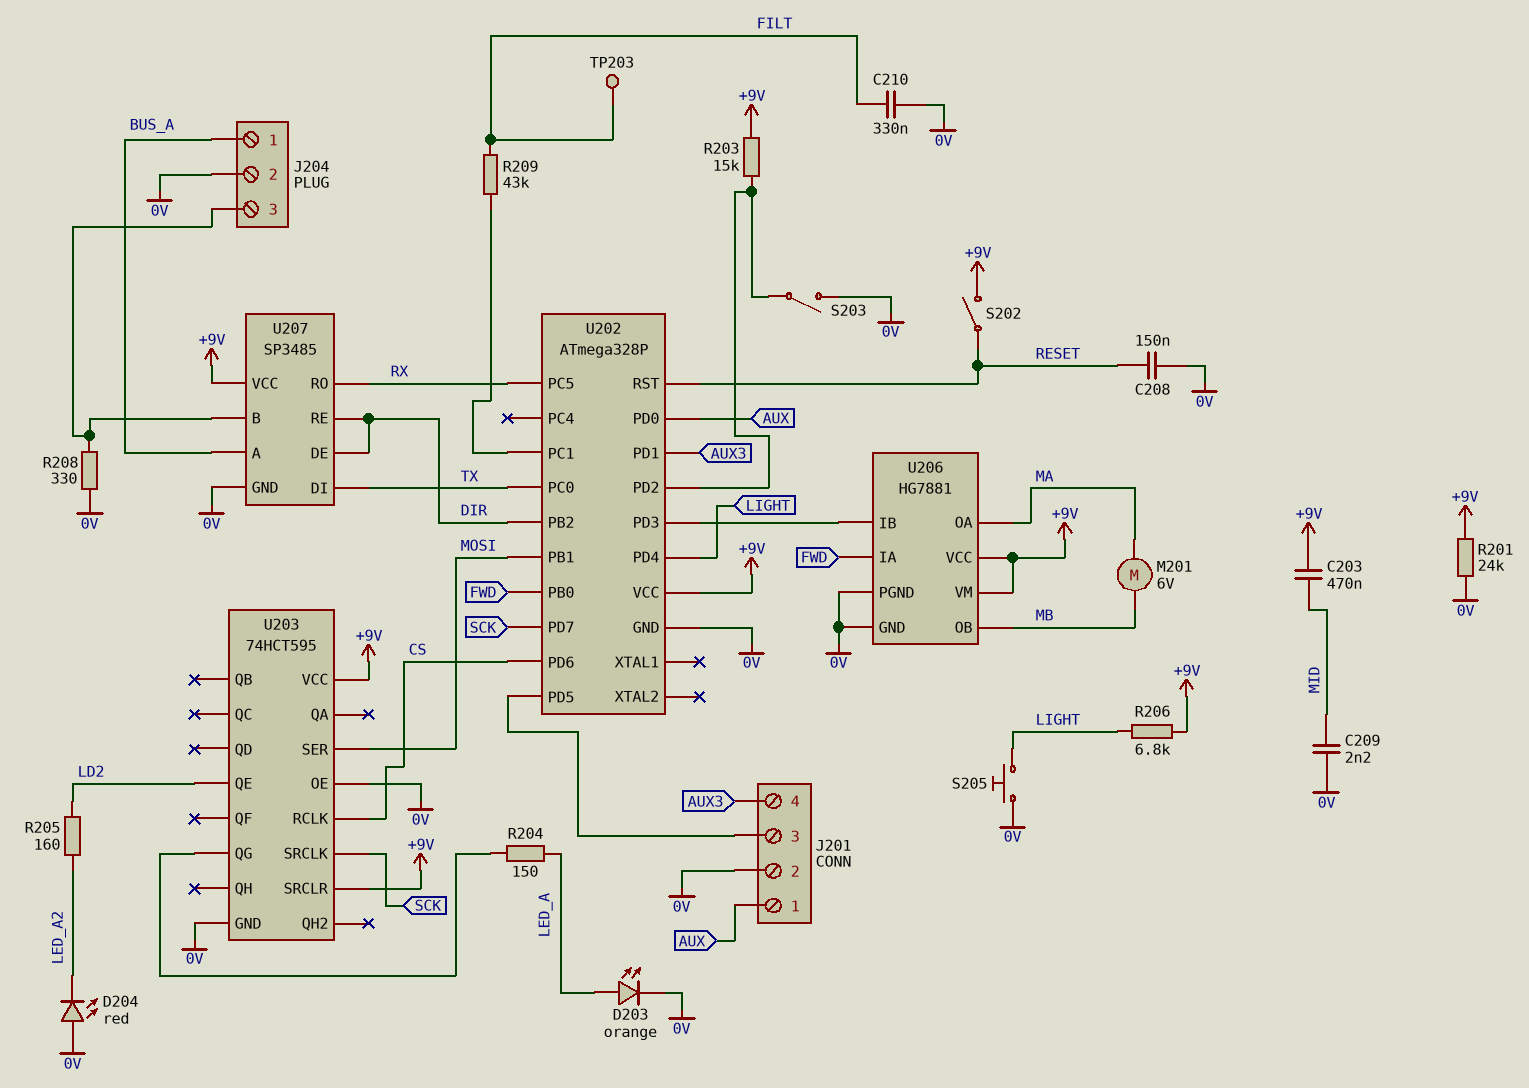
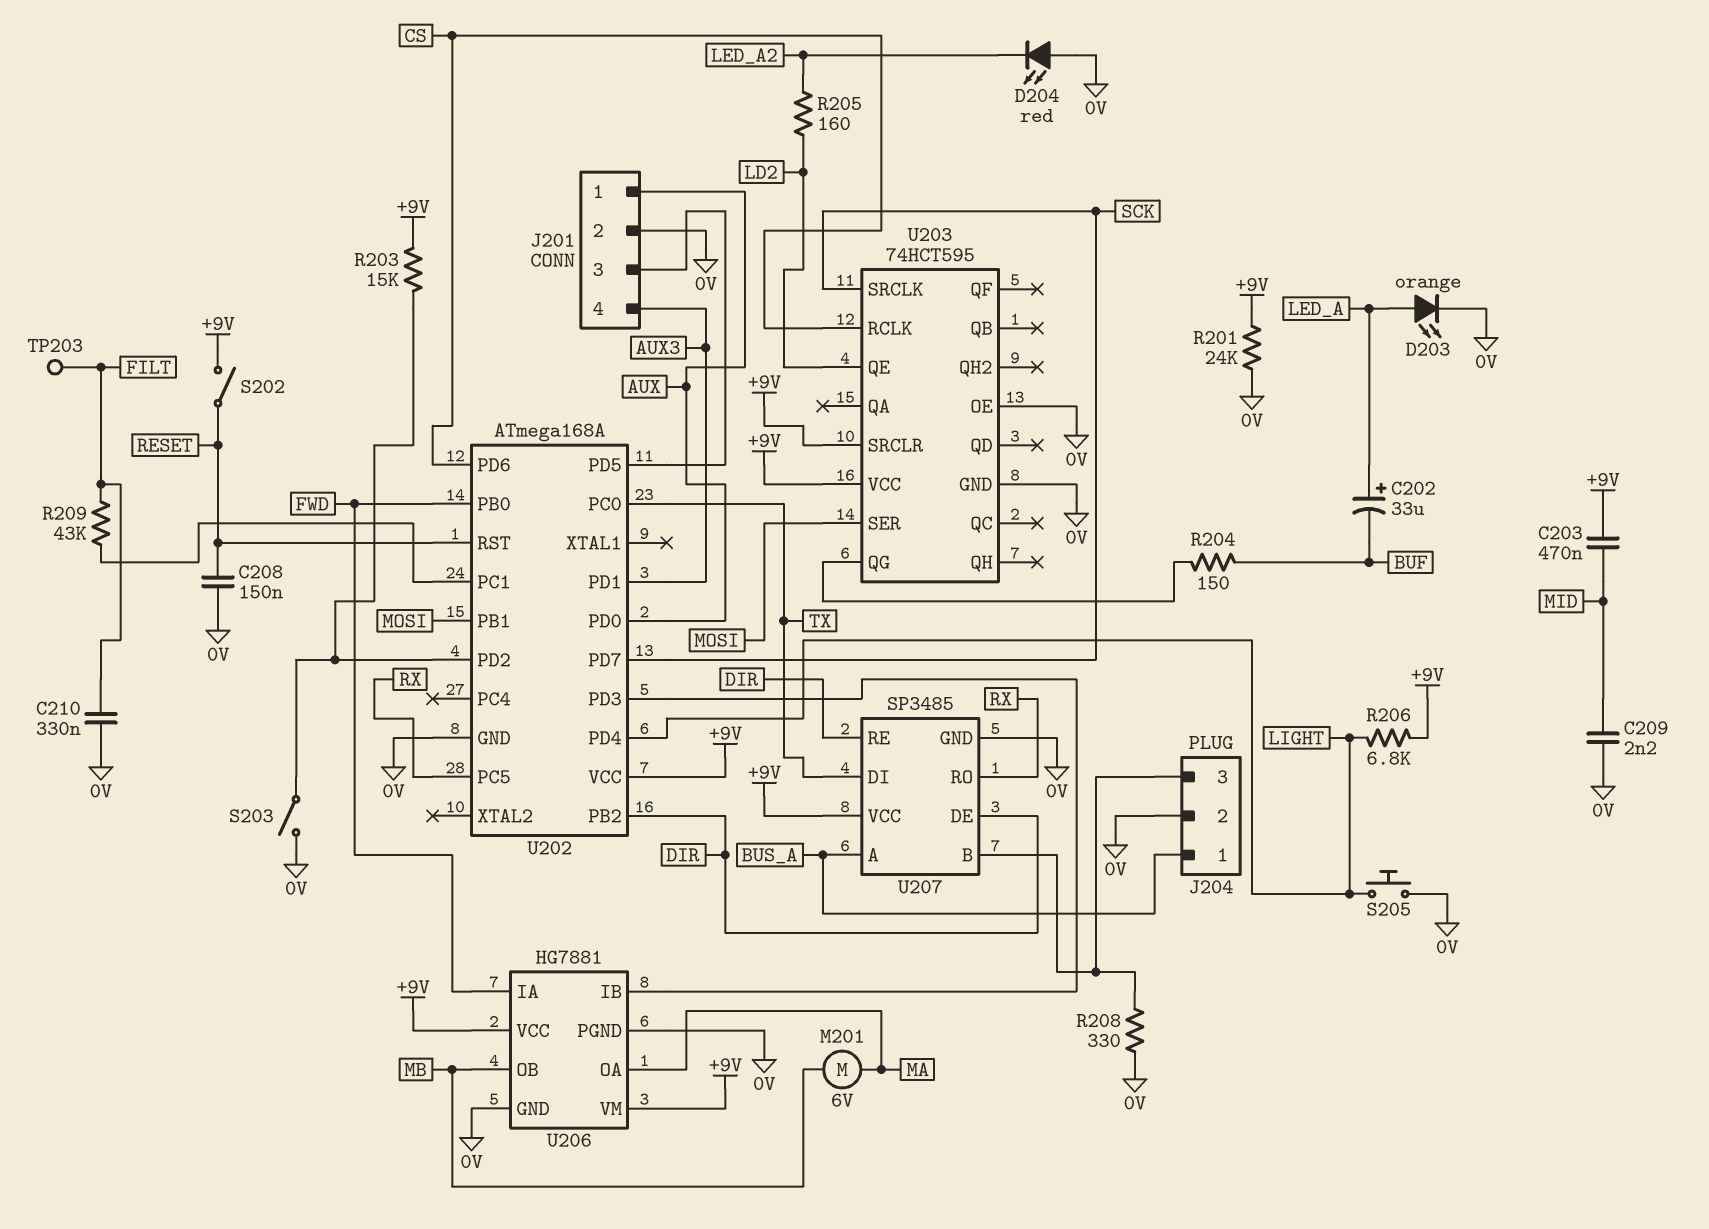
C202: none -> 33uF (plus LED_A, minus BUF)
R204: 150 (LED_A, U203/QG) -> 150 (BUF, U203/QG)
U202: ATmega328P -> ATmega168A

